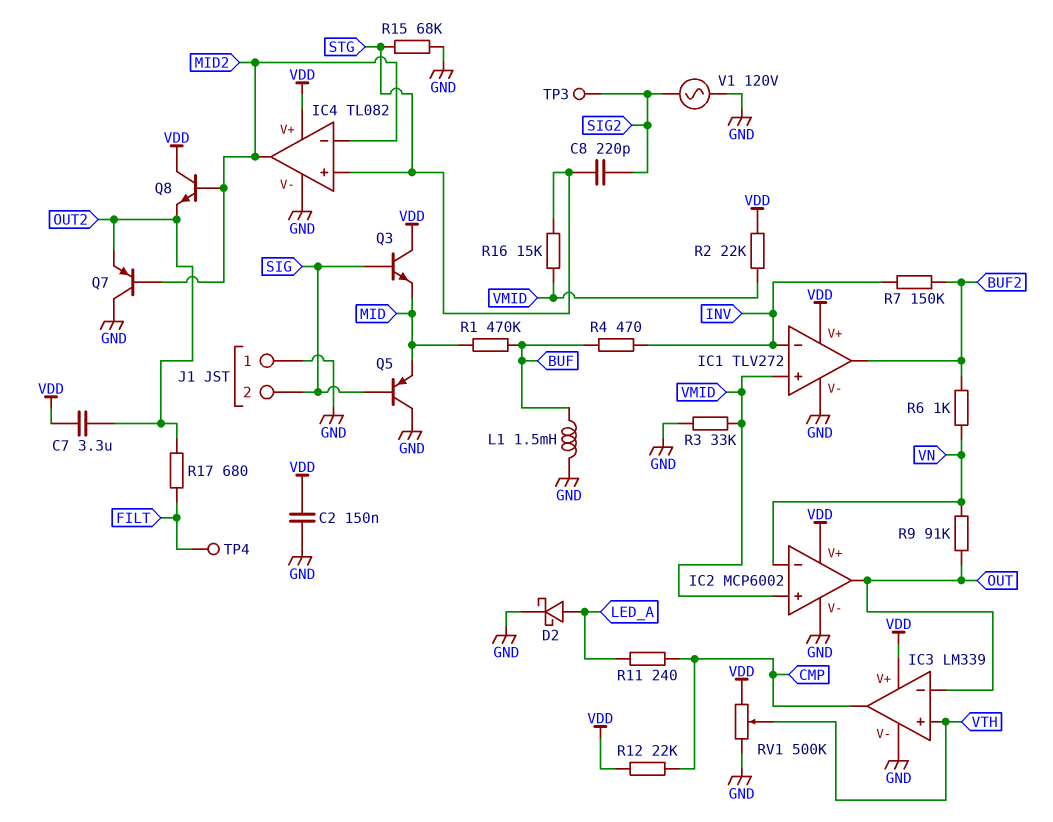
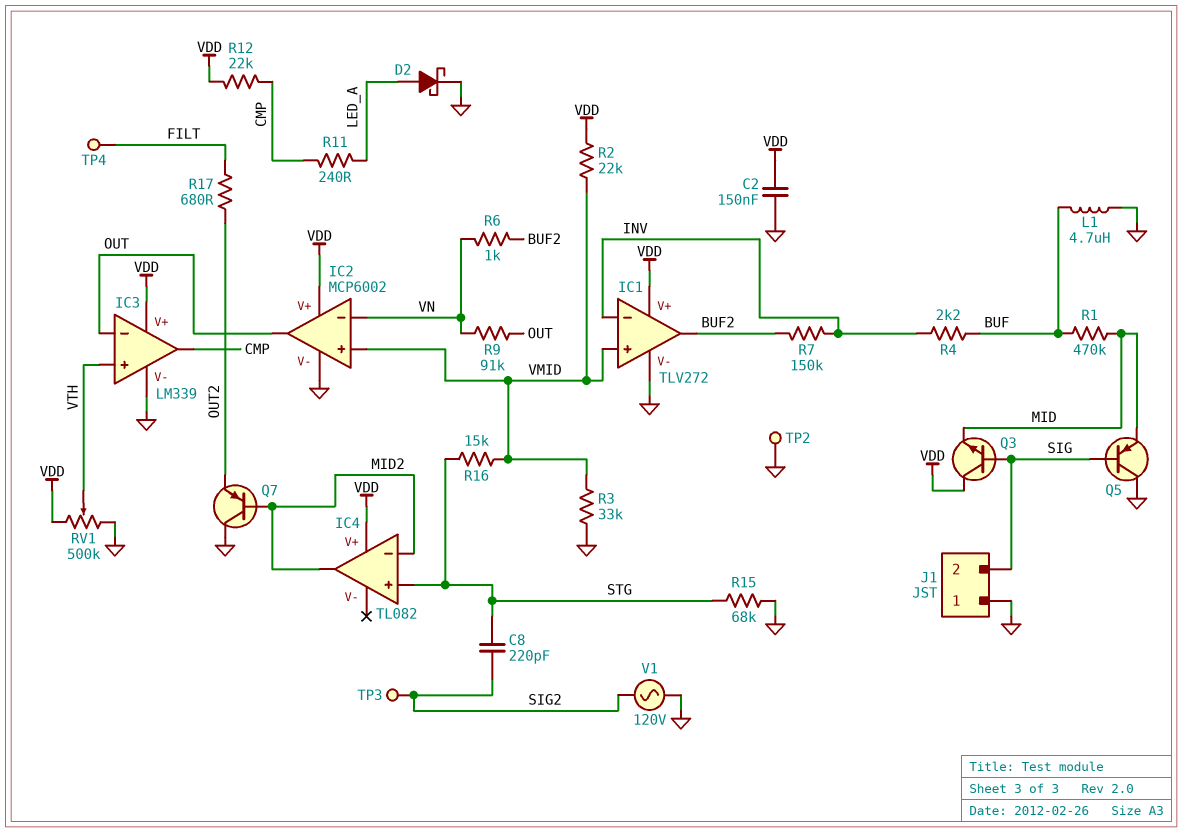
C7: 3.3uF (OUT2, VDD) -> none
IC4 pin V-: GND -> none
L1: 1.5mH (BUF, GND) -> 4.7uH (BUF, GND)
Q8: NPN (B MID2, C VDD, E OUT2) -> none
R4: 470 (BUF, INV) -> 2.2k (BUF, INV)
TP2: none -> test point (GND)

